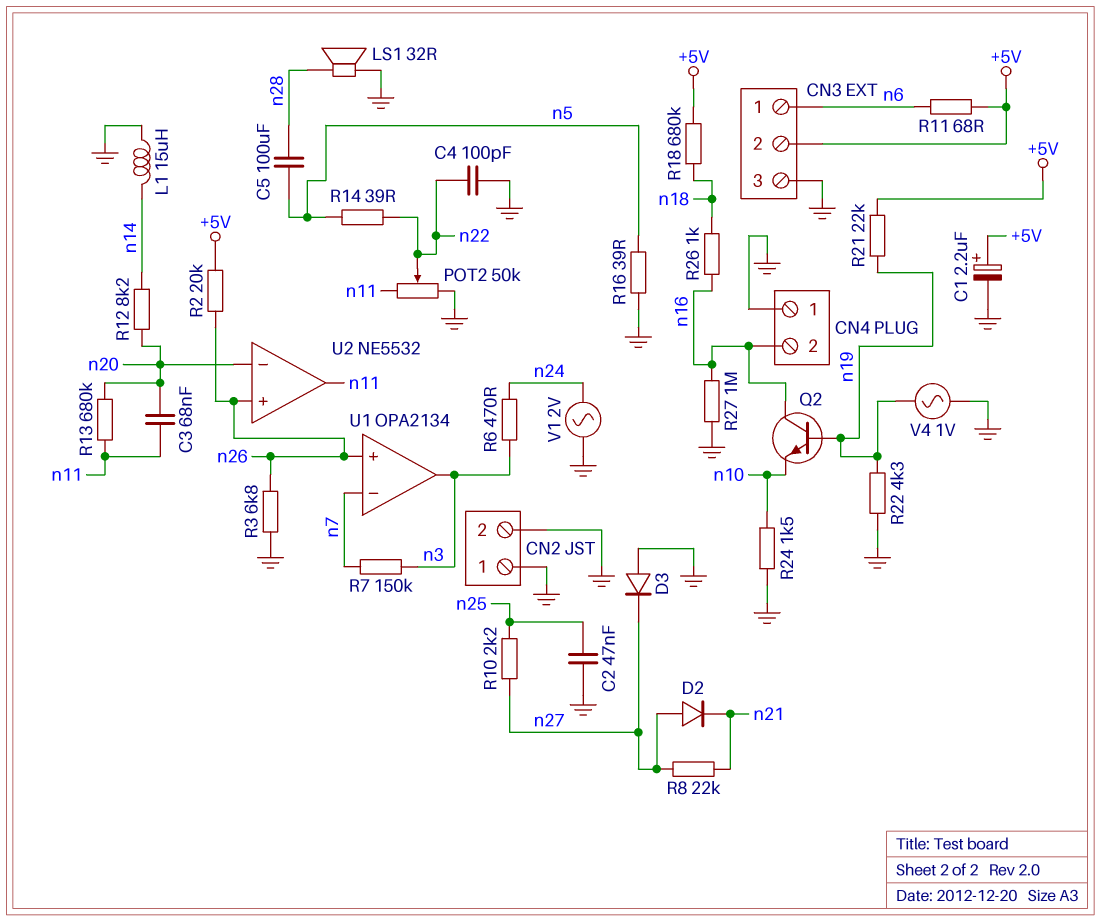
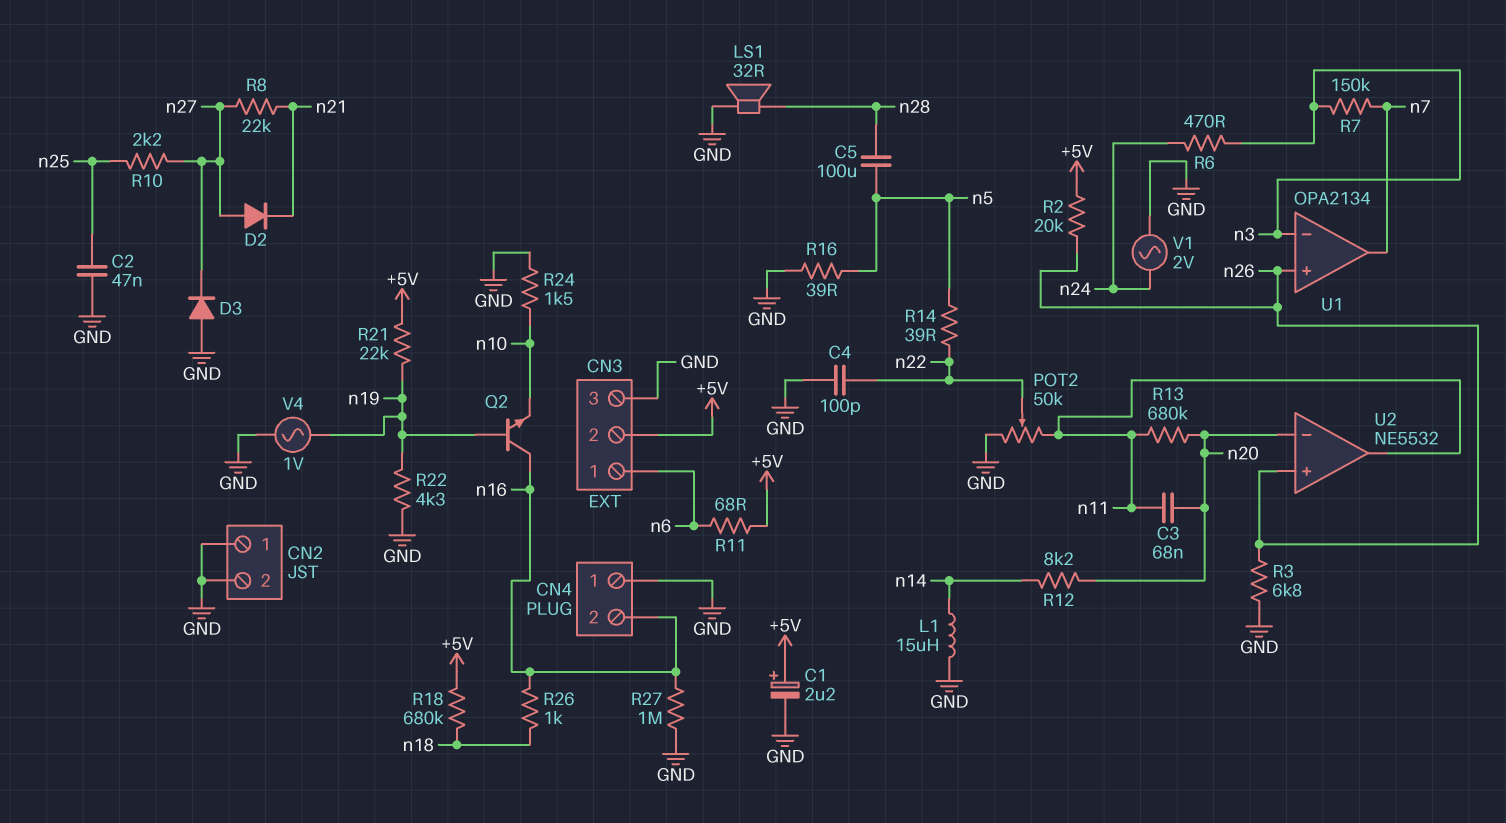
U1 pin in-: n7 -> n3
U1 pin out: n3 -> n7

